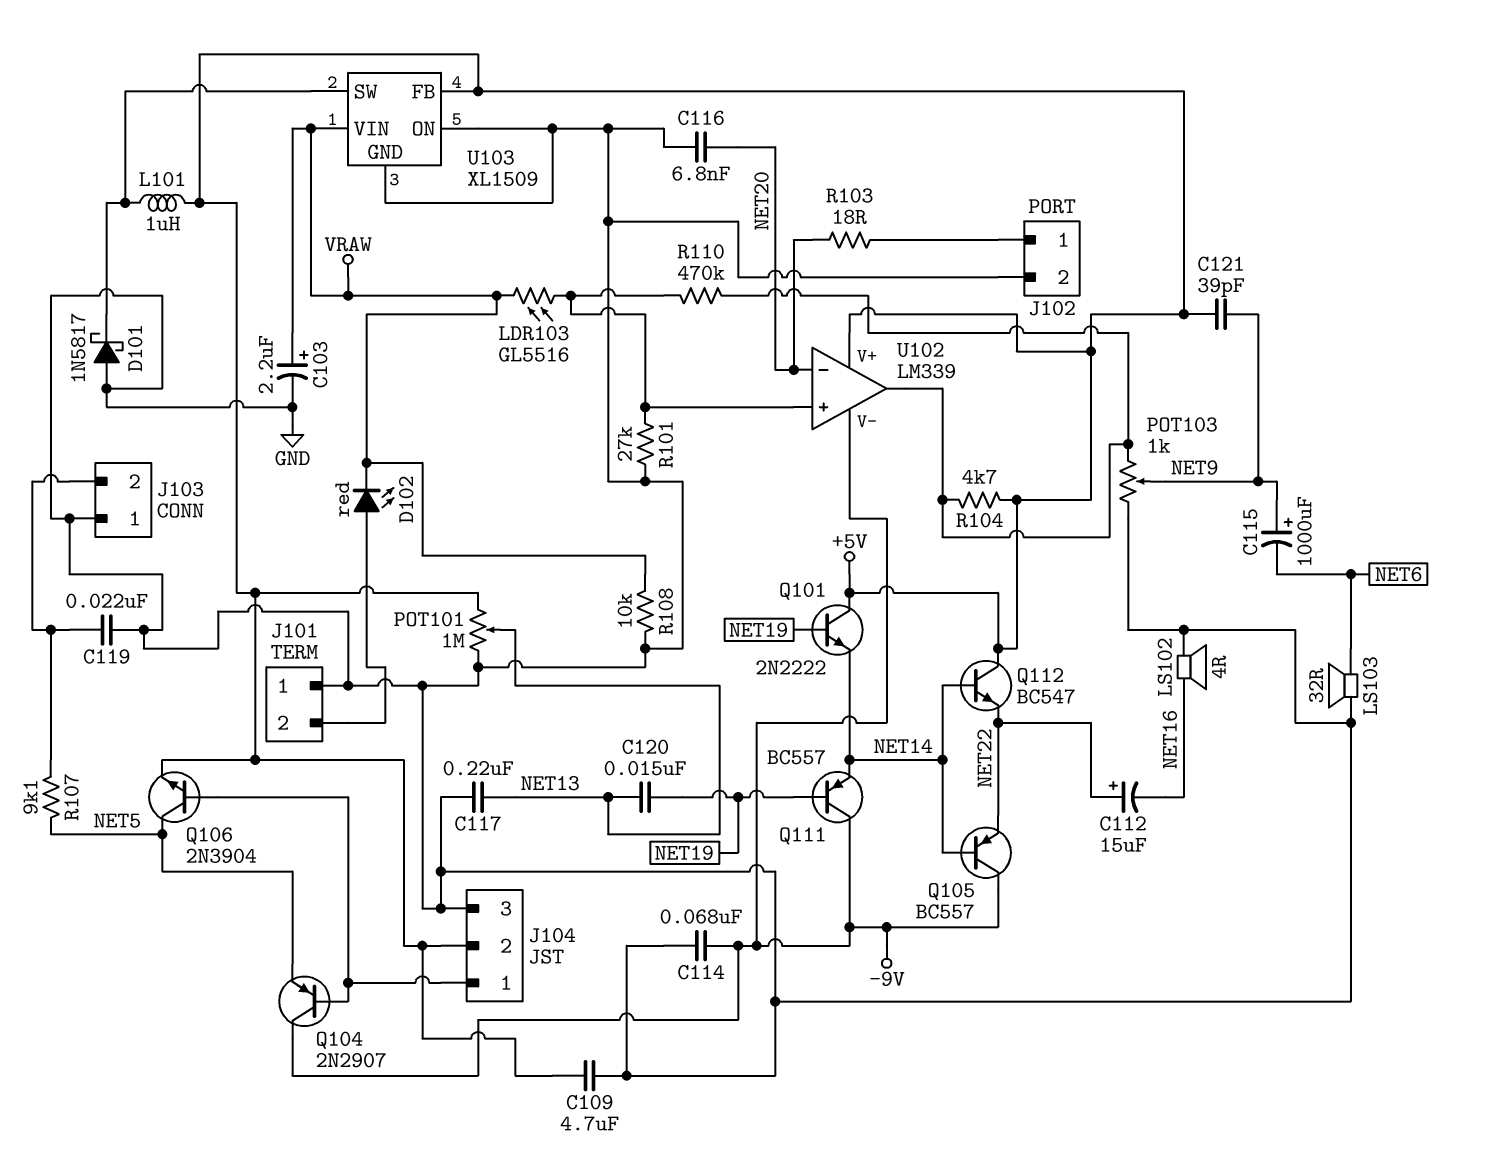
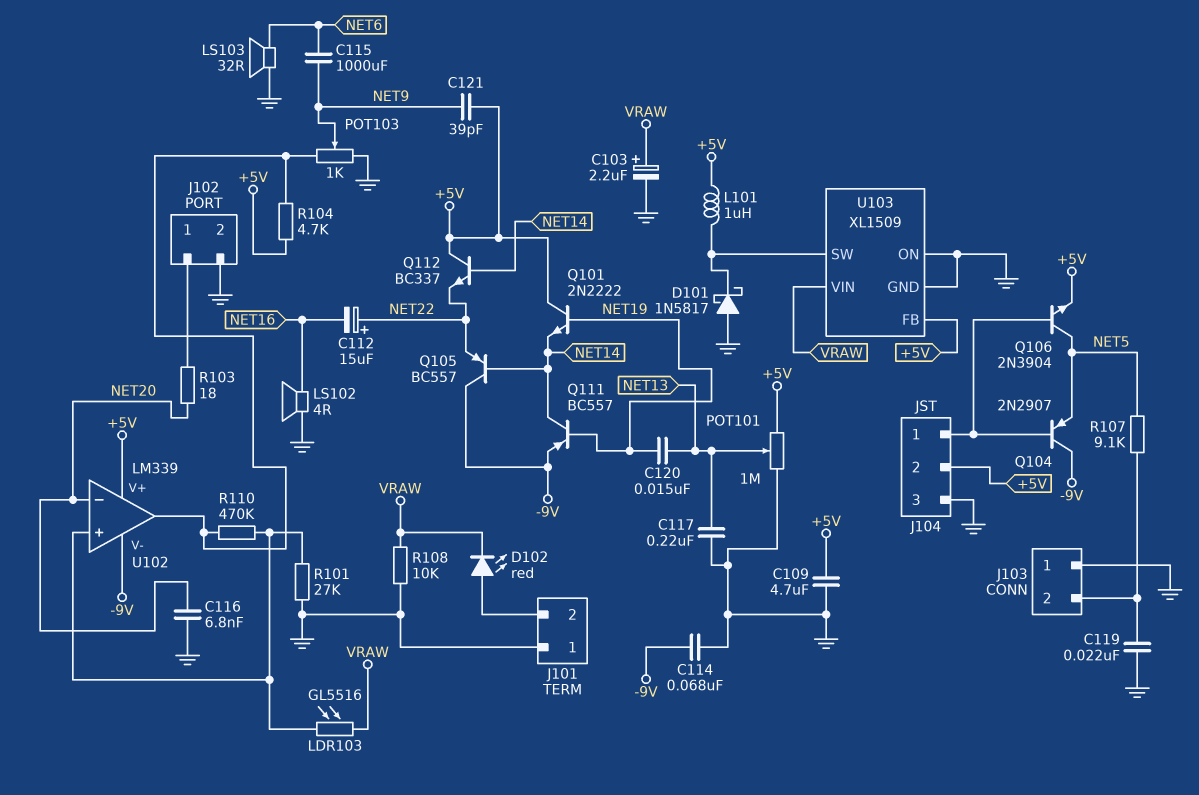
C115: 1000uF (plus NET9, minus NET6) -> 1000uF (NET6, NET9)
Q111: PNP BC557 (B NET19, C -9V, E NET14) -> PNP BC557 (B NET19, C NET14, E -9V)
Q112: NPN BC547 (B NET14, C +5V, E NET22) -> NPN BC337 (B NET14, C +5V, E NET22)

